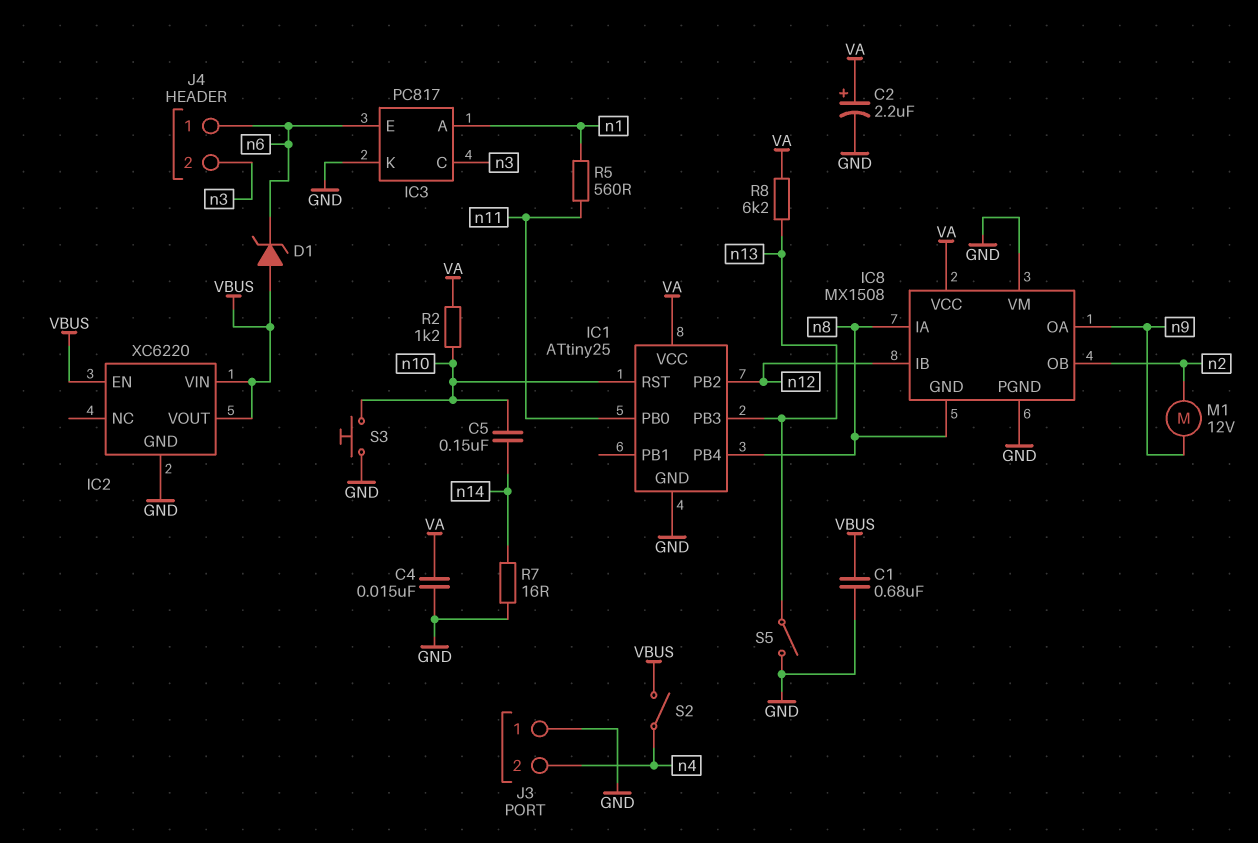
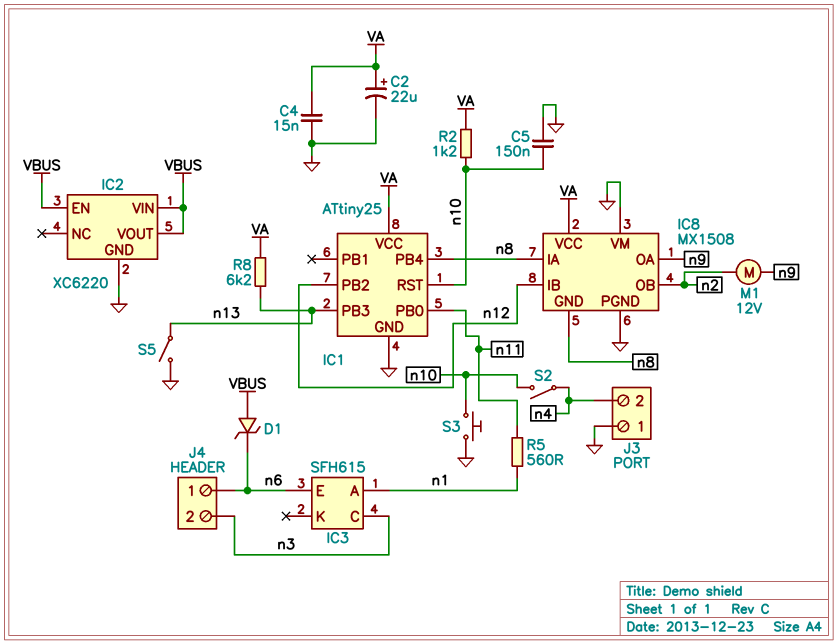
C1: 680nF (GND, VBUS) -> none
C2: 2.2uF (plus VA, minus GND) -> 22uF (plus VA, minus GND)
C5: 150nF (n10, n14) -> 150nF (GND, n10)
IC3: PC817 -> SFH615
IC3 pin K: GND -> none
R7: 16 (GND, n14) -> none
S2: switch (VBUS, n4) -> switch (n4, n10)

